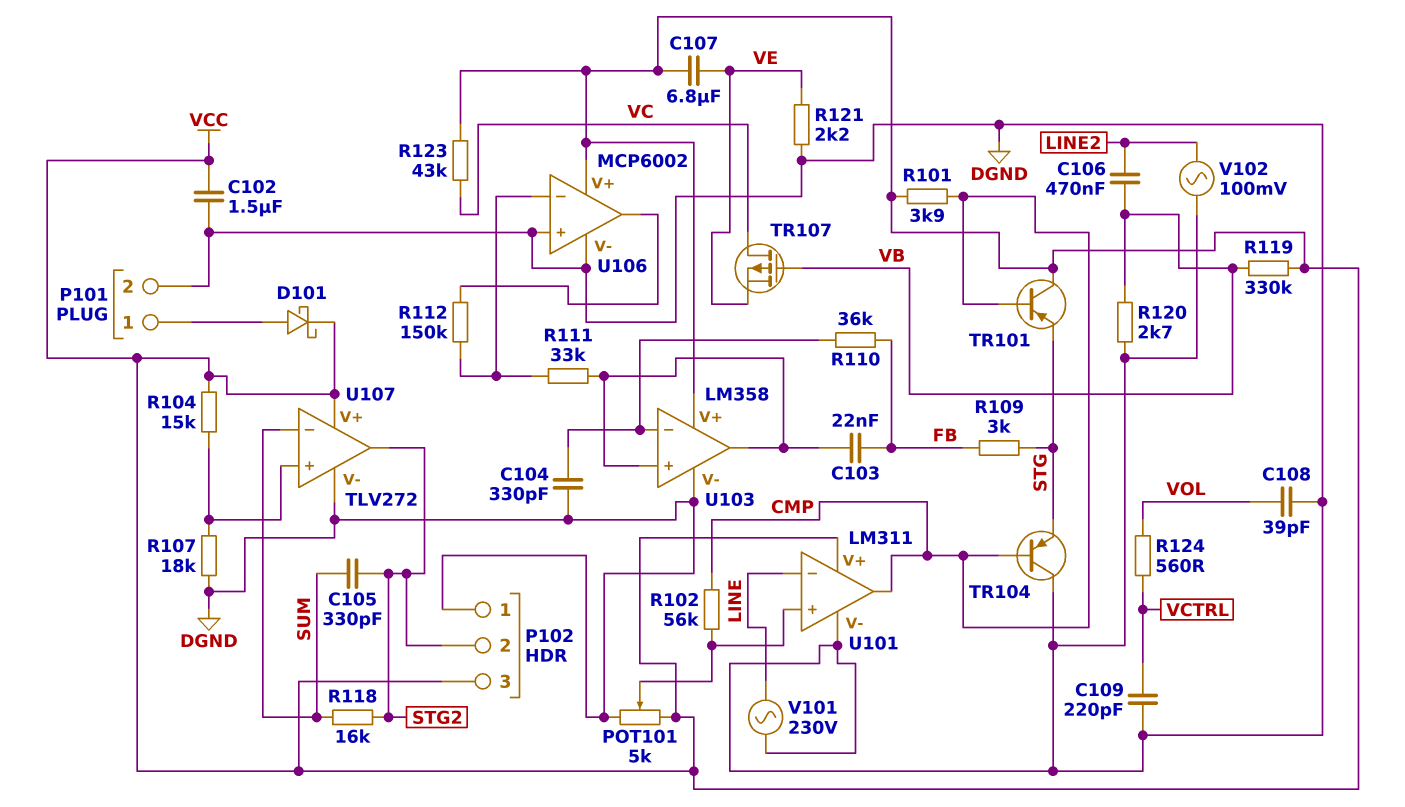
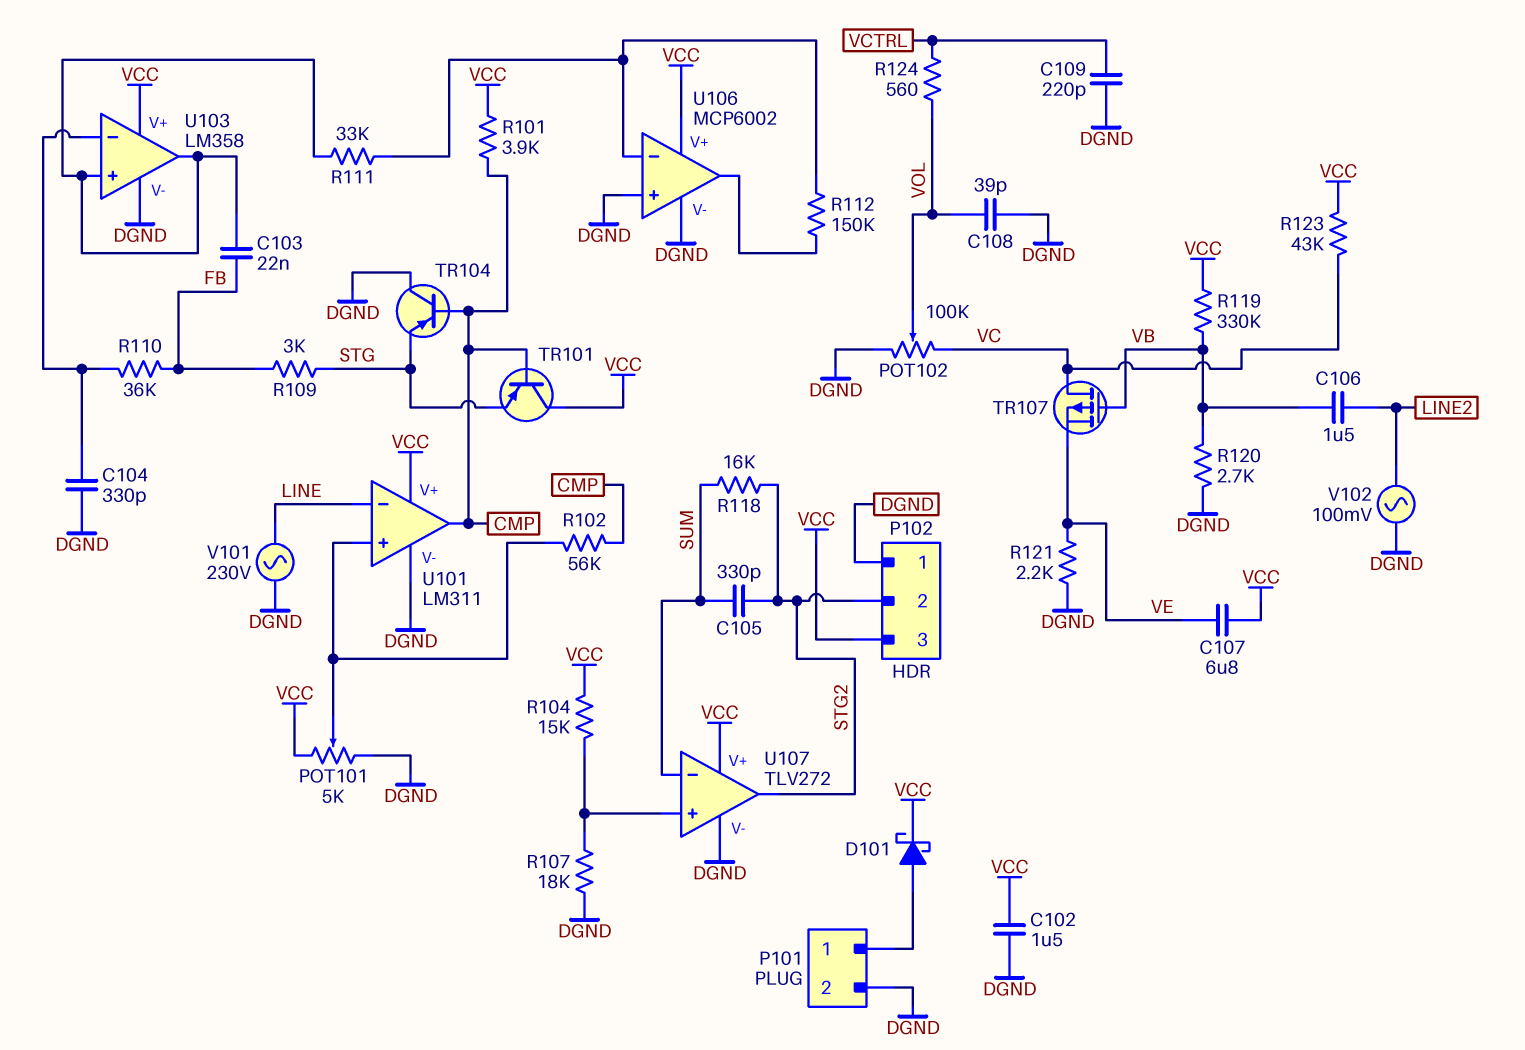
C106: 470nF (LINE2, VB) -> 1.5uF (LINE2, VB)
POT102: none -> 100k (DGND, VC, wiper VOL)

